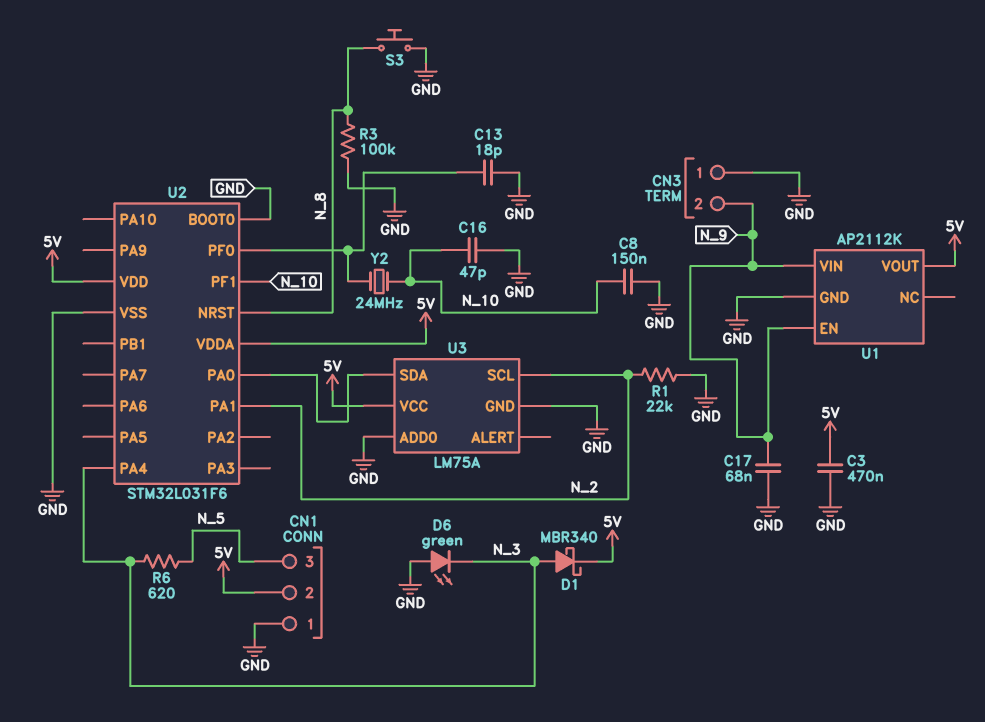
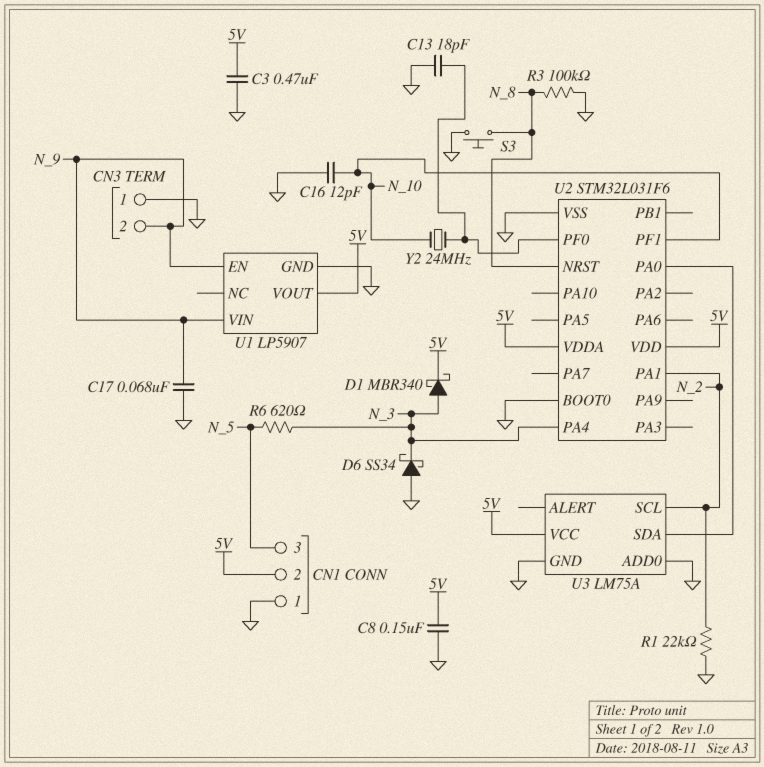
C8: 150nF (GND, N_10) -> 150nF (5V, GND)
C16: 47pF (GND, N_10) -> 12pF (GND, N_10)
D6: LED green (A GND, K N_3) -> schottky SS34 (A GND, K N_3)
U1: AP2112K -> LP5907

